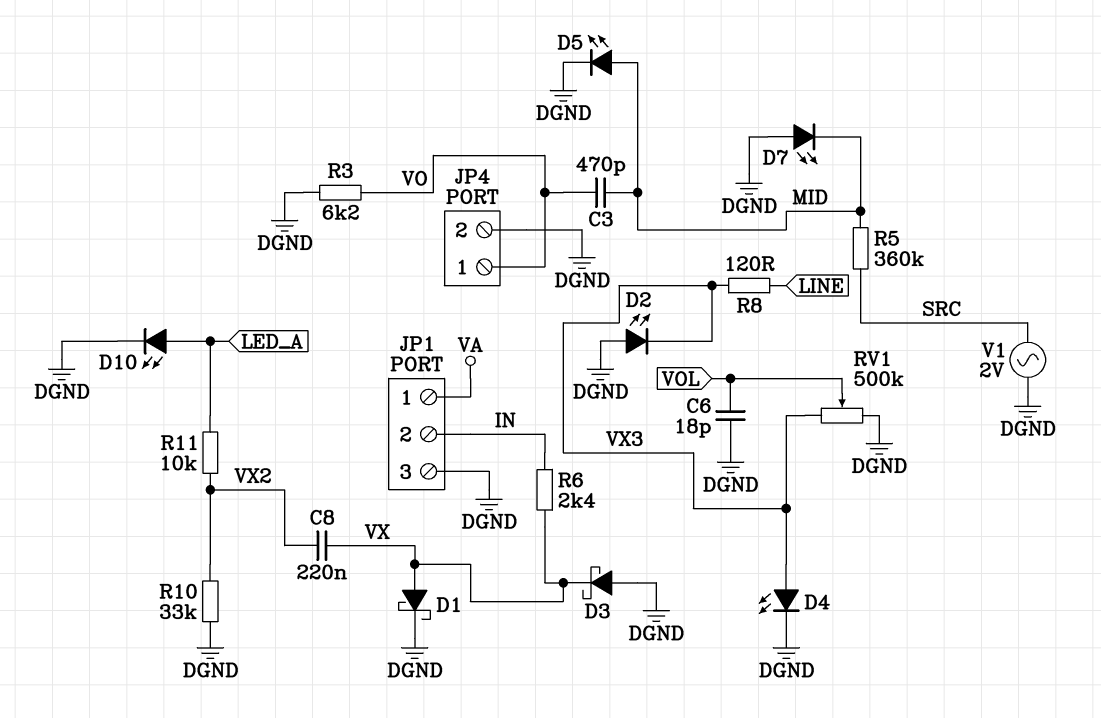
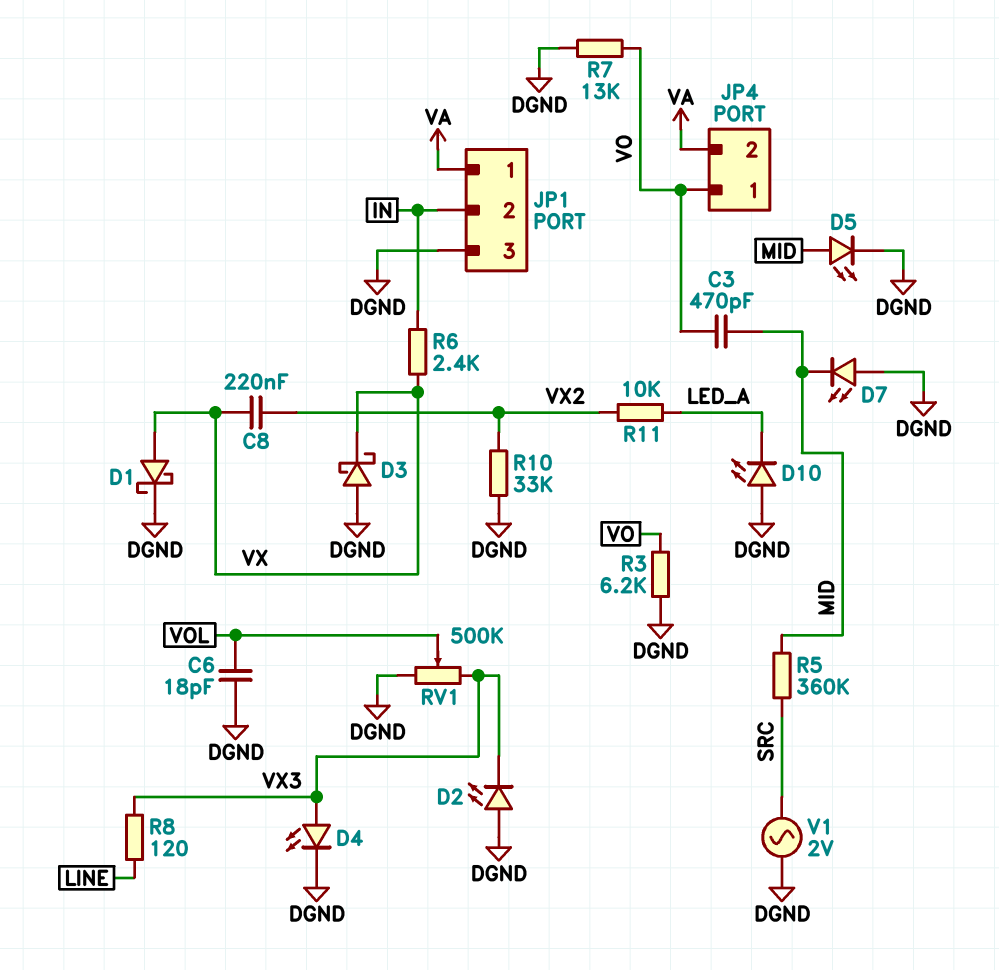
D10: LED (A LED_A, K DGND) -> LED (A DGND, K LED_A)
JP4 pin 2: DGND -> VA
R7: none -> 13k (DGND, VO)

